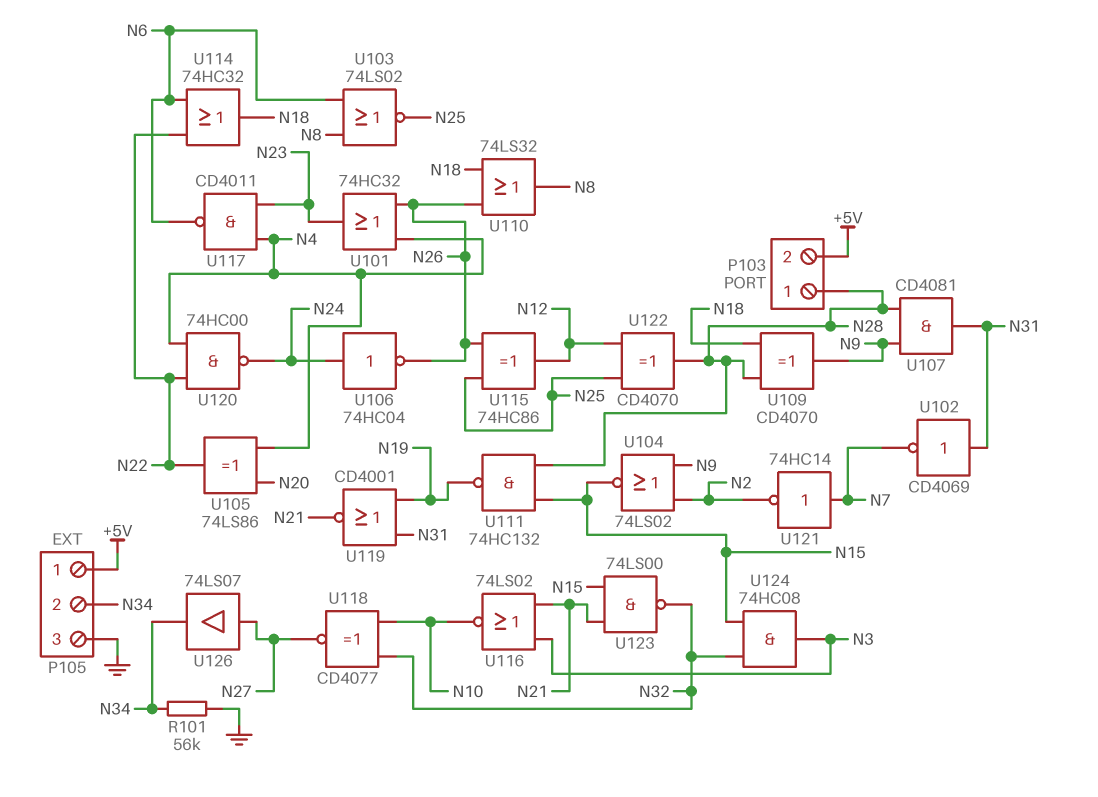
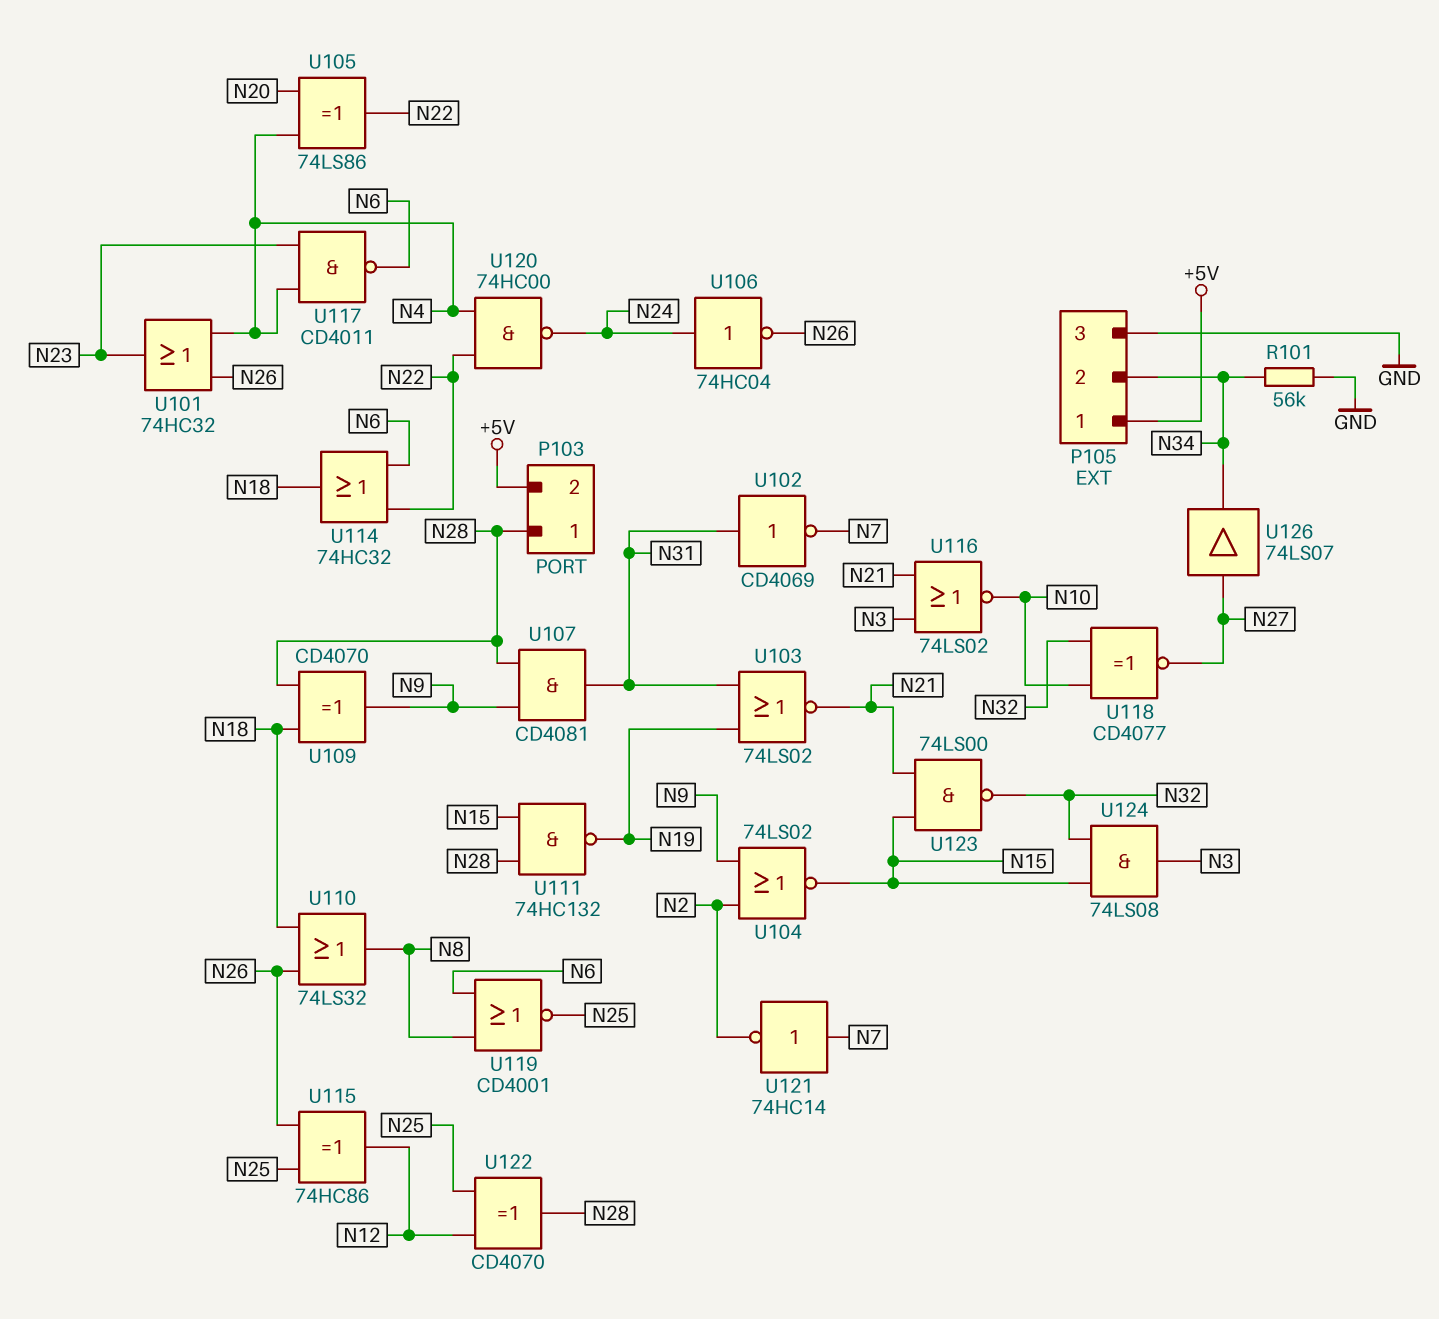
U103: NOR 74LS02 (in N6, in N8, out N25) -> NOR 74LS02 (in N19, in N31, out N21)
U119: NOR CD4001 (in N19, in N31, out N21) -> NOR CD4001 (in N6, in N8, out N25)
U124: AND 74HC08 (in N15, in N32, out N3) -> AND 74LS08 (in N15, in N32, out N3)

